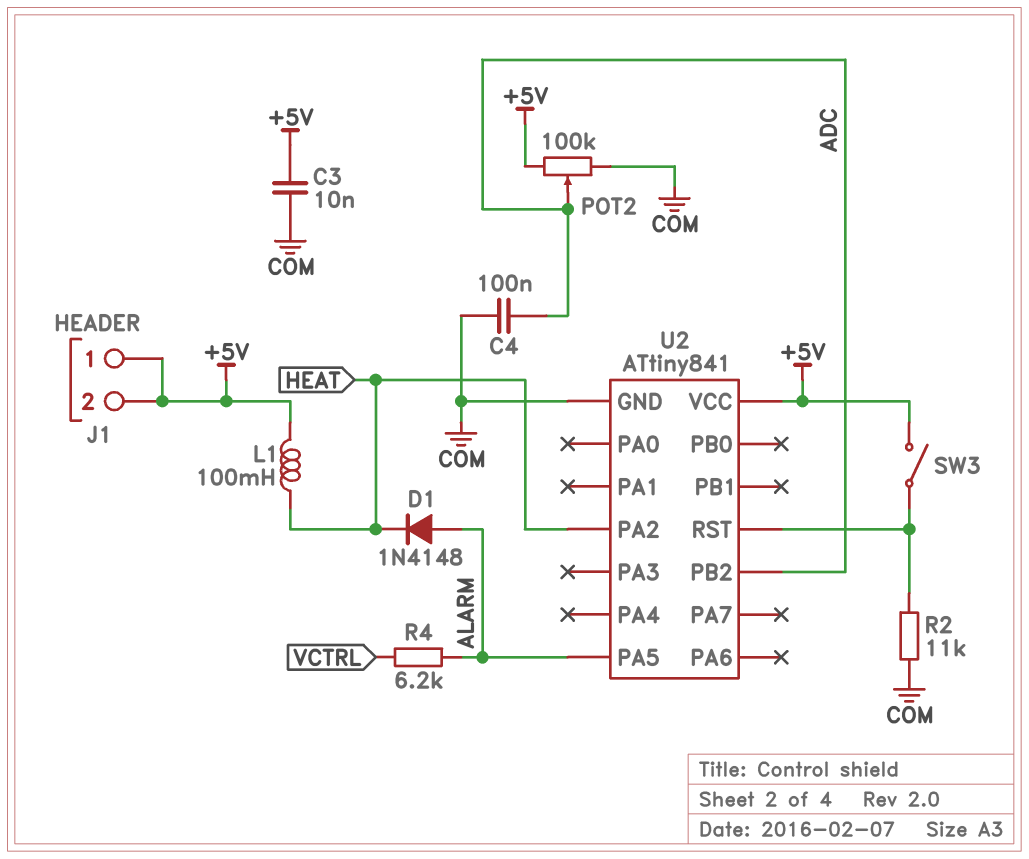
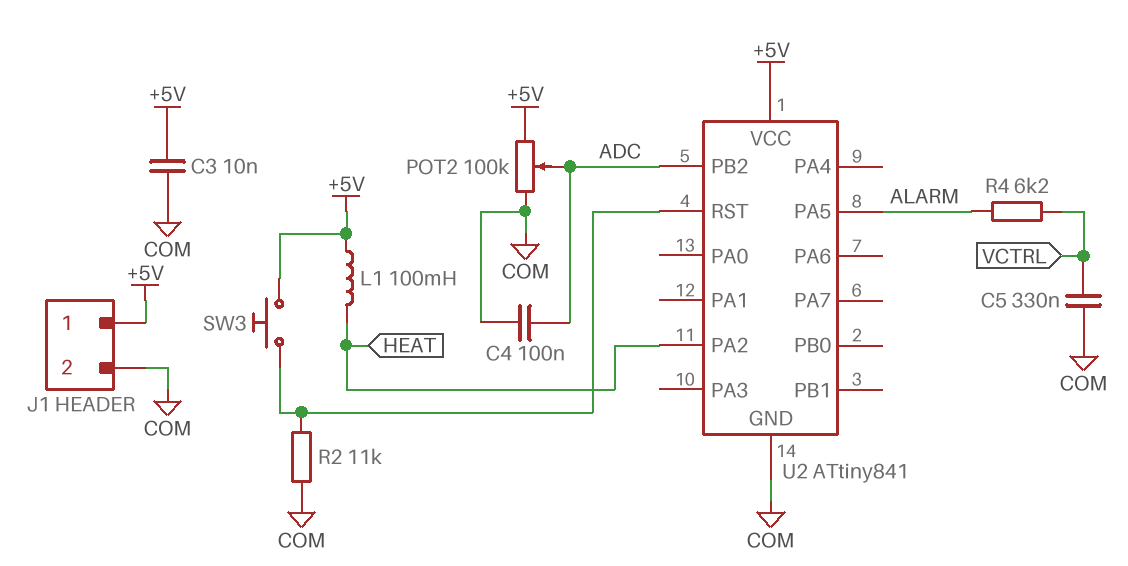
C5: none -> 330nF (COM, VCTRL)
D1: diode 1N4148 (A ALARM, K HEAT) -> none
J1 pin 2: +5V -> COM
SW3: switch (+5V, U2/RST) -> button (+5V, U2/RST)

